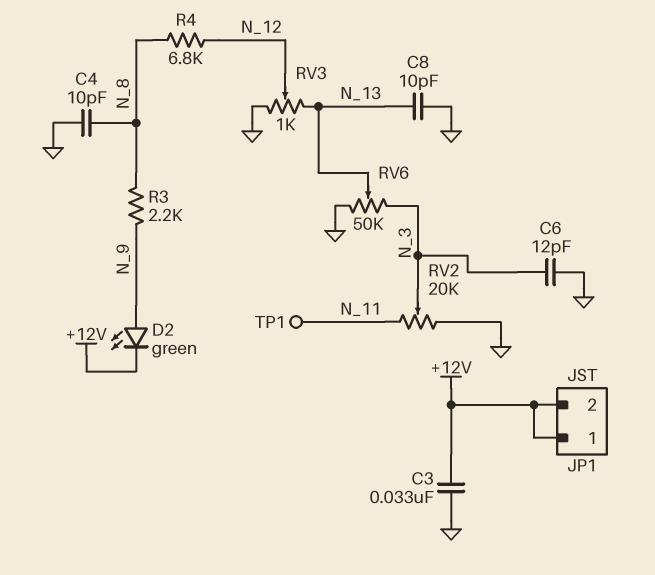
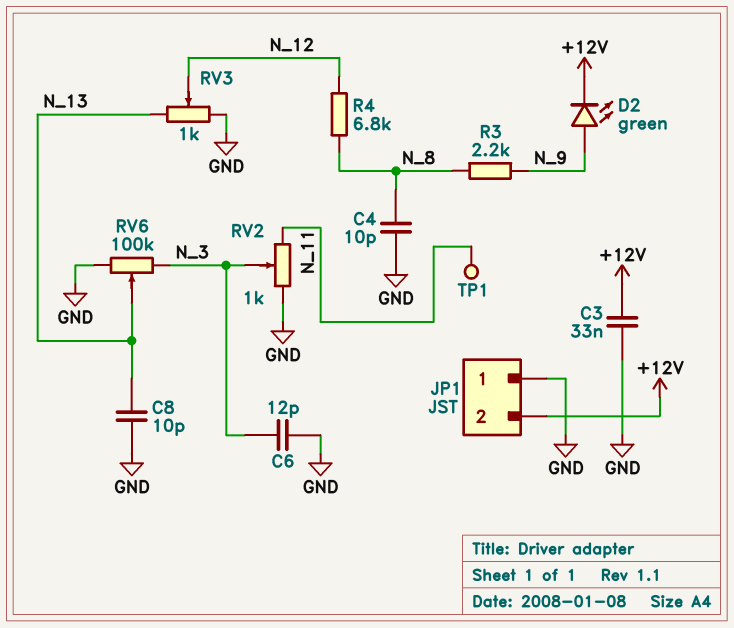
JP1 pin 1: +12V -> GND
RV2: 20k (GND, N_11, wiper N_3) -> 1k (GND, N_11, wiper N_3)
RV6: 50k (GND, N_3, wiper N_13) -> 100k (GND, N_3, wiper N_13)

